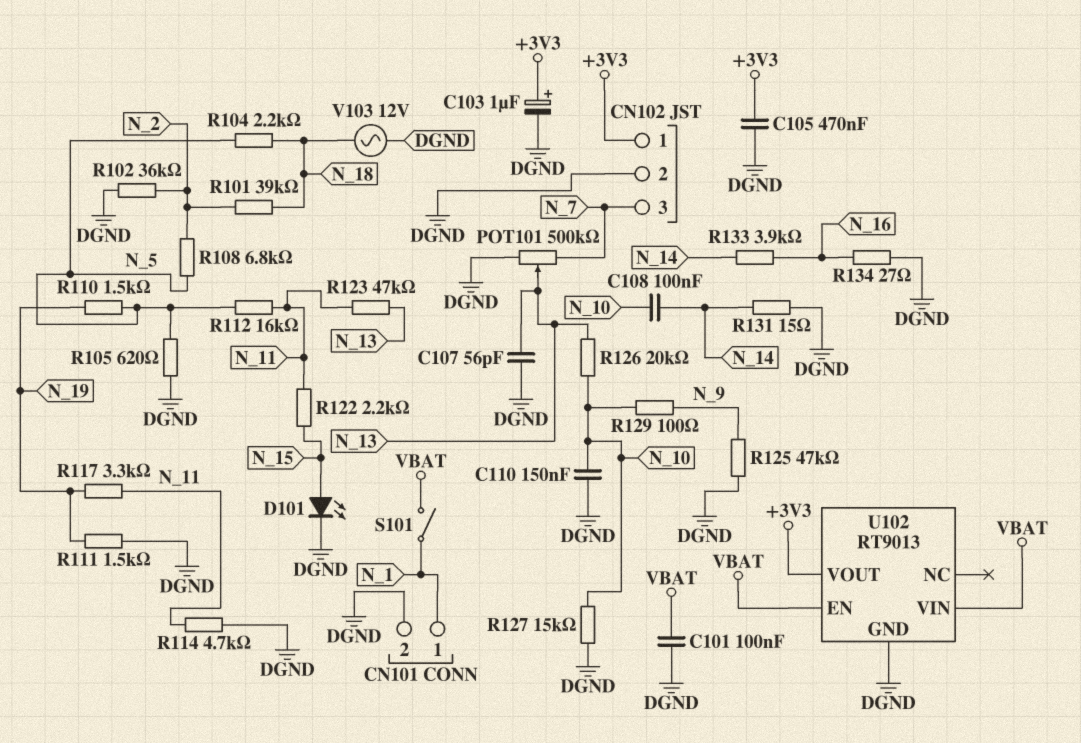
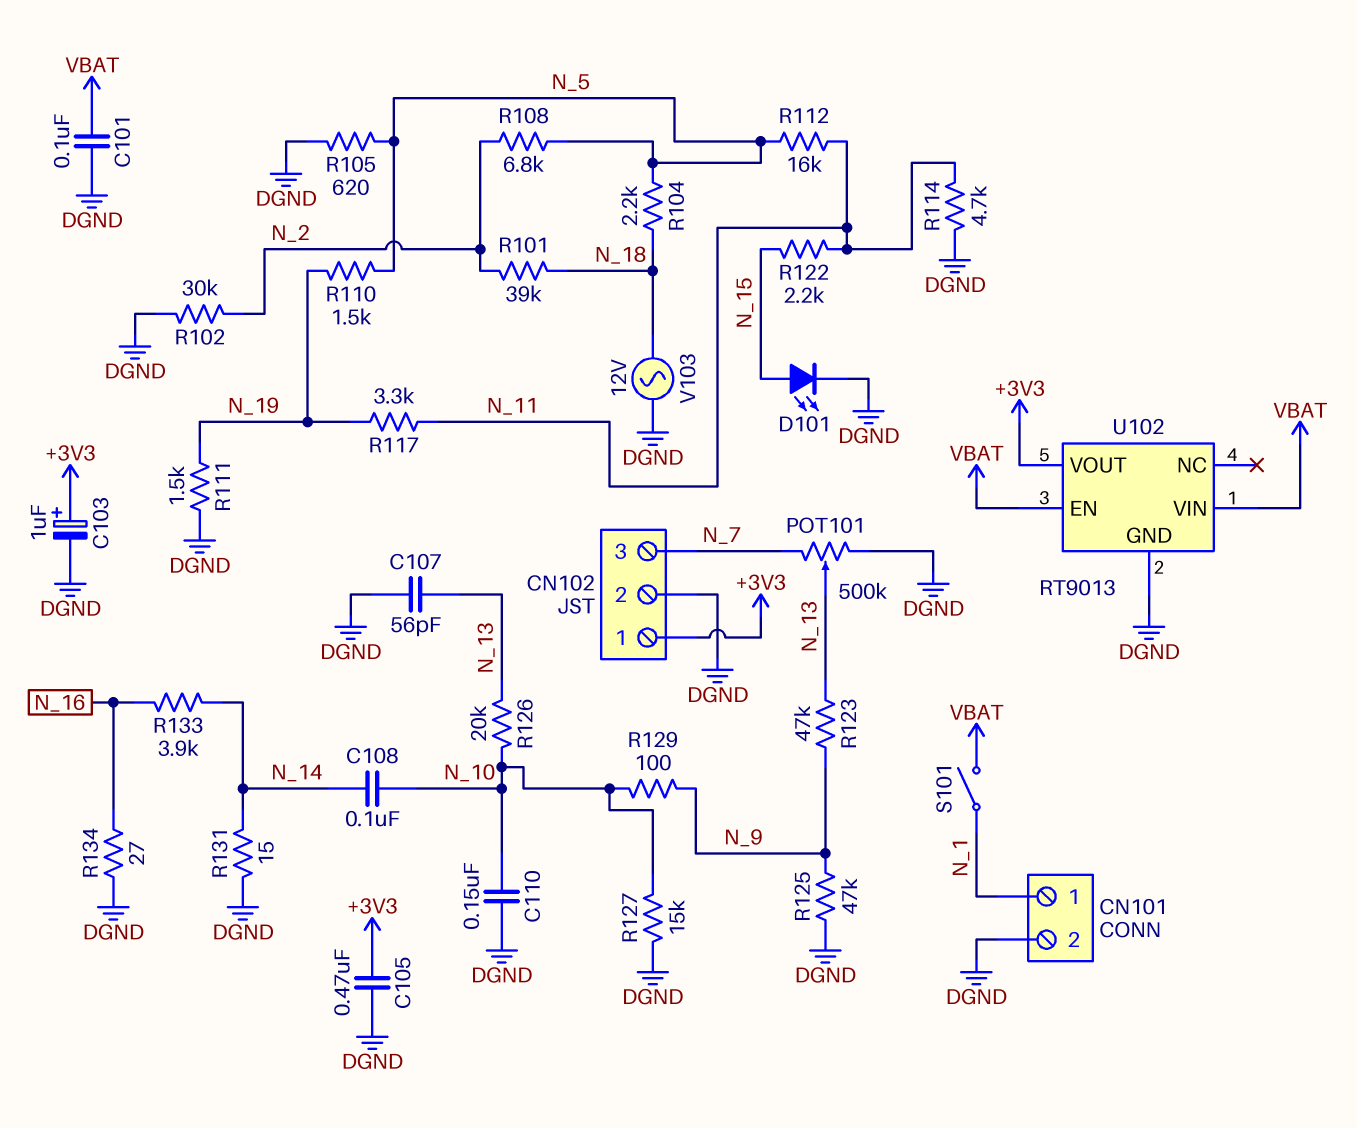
R102: 36k (DGND, N_2) -> 30k (DGND, N_2)
R123: 47k (N_11, N_13) -> 47k (N_9, N_13)

